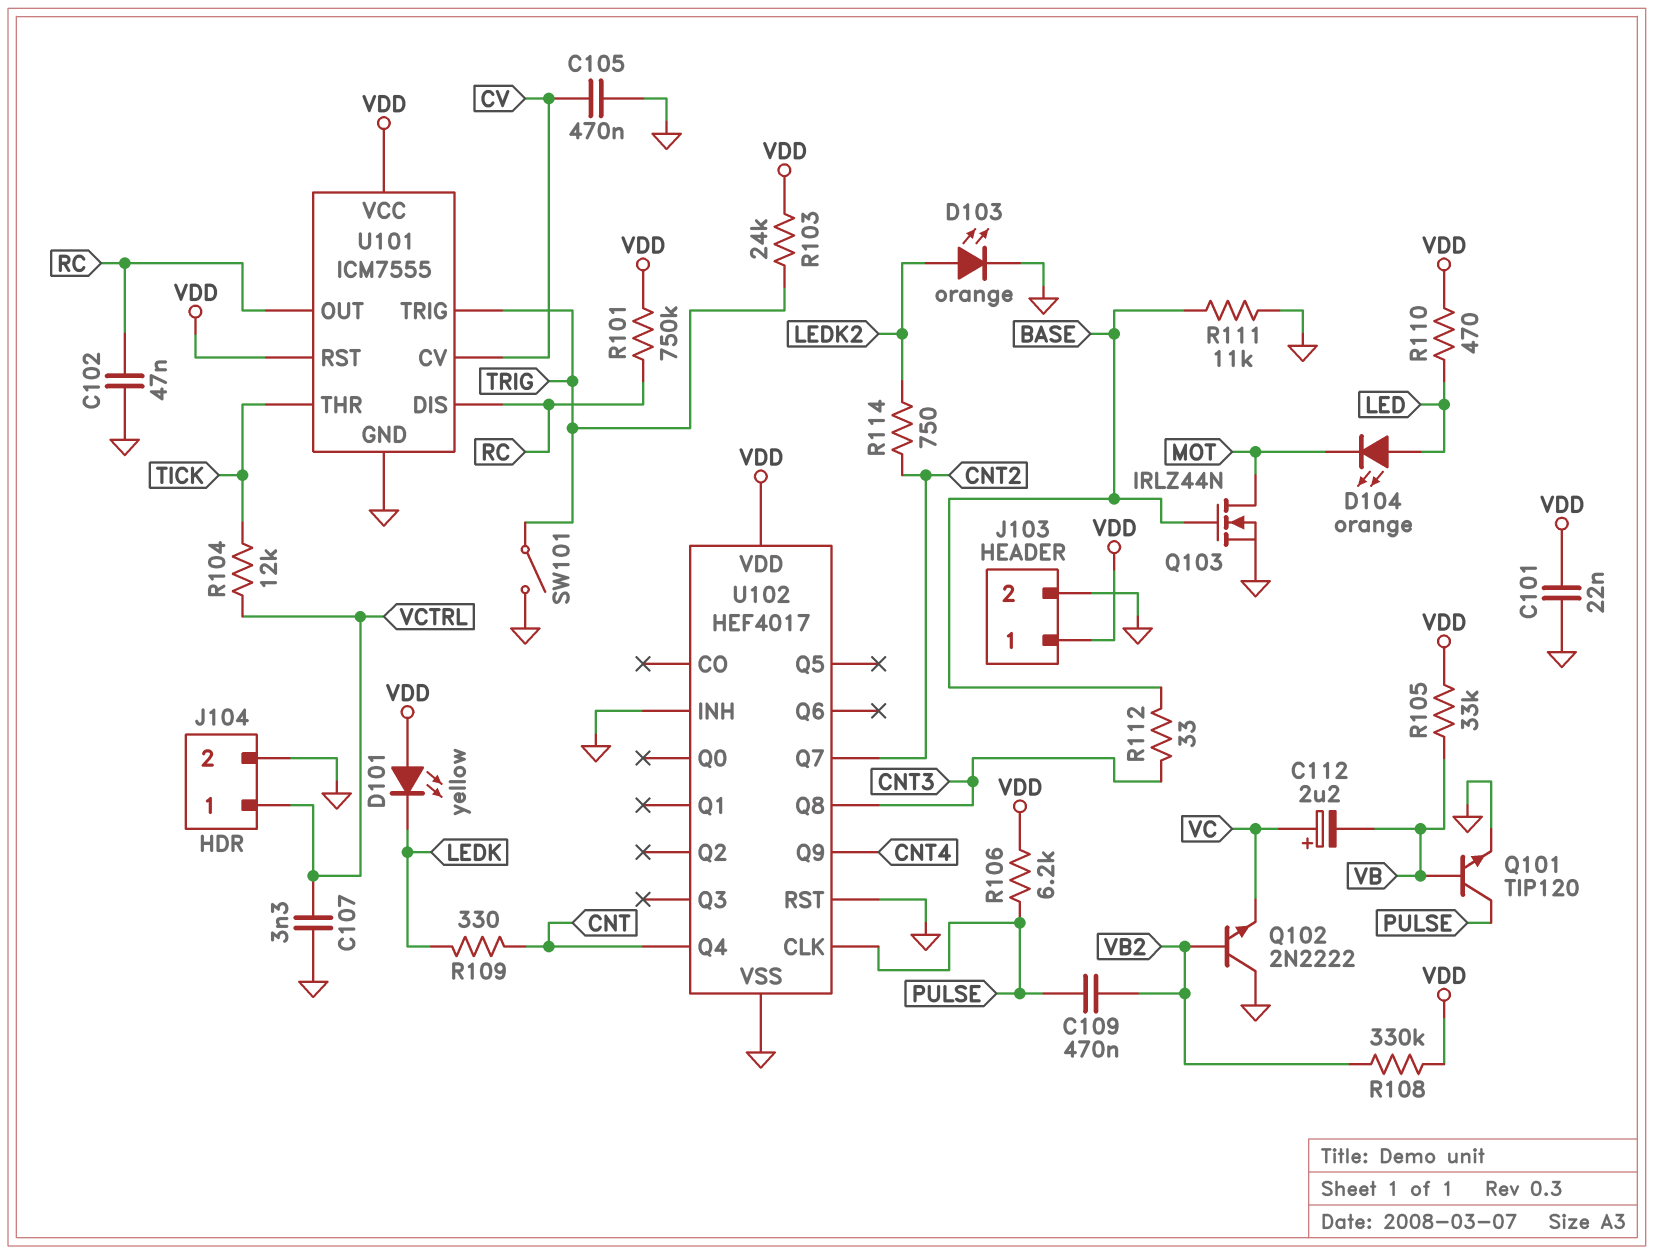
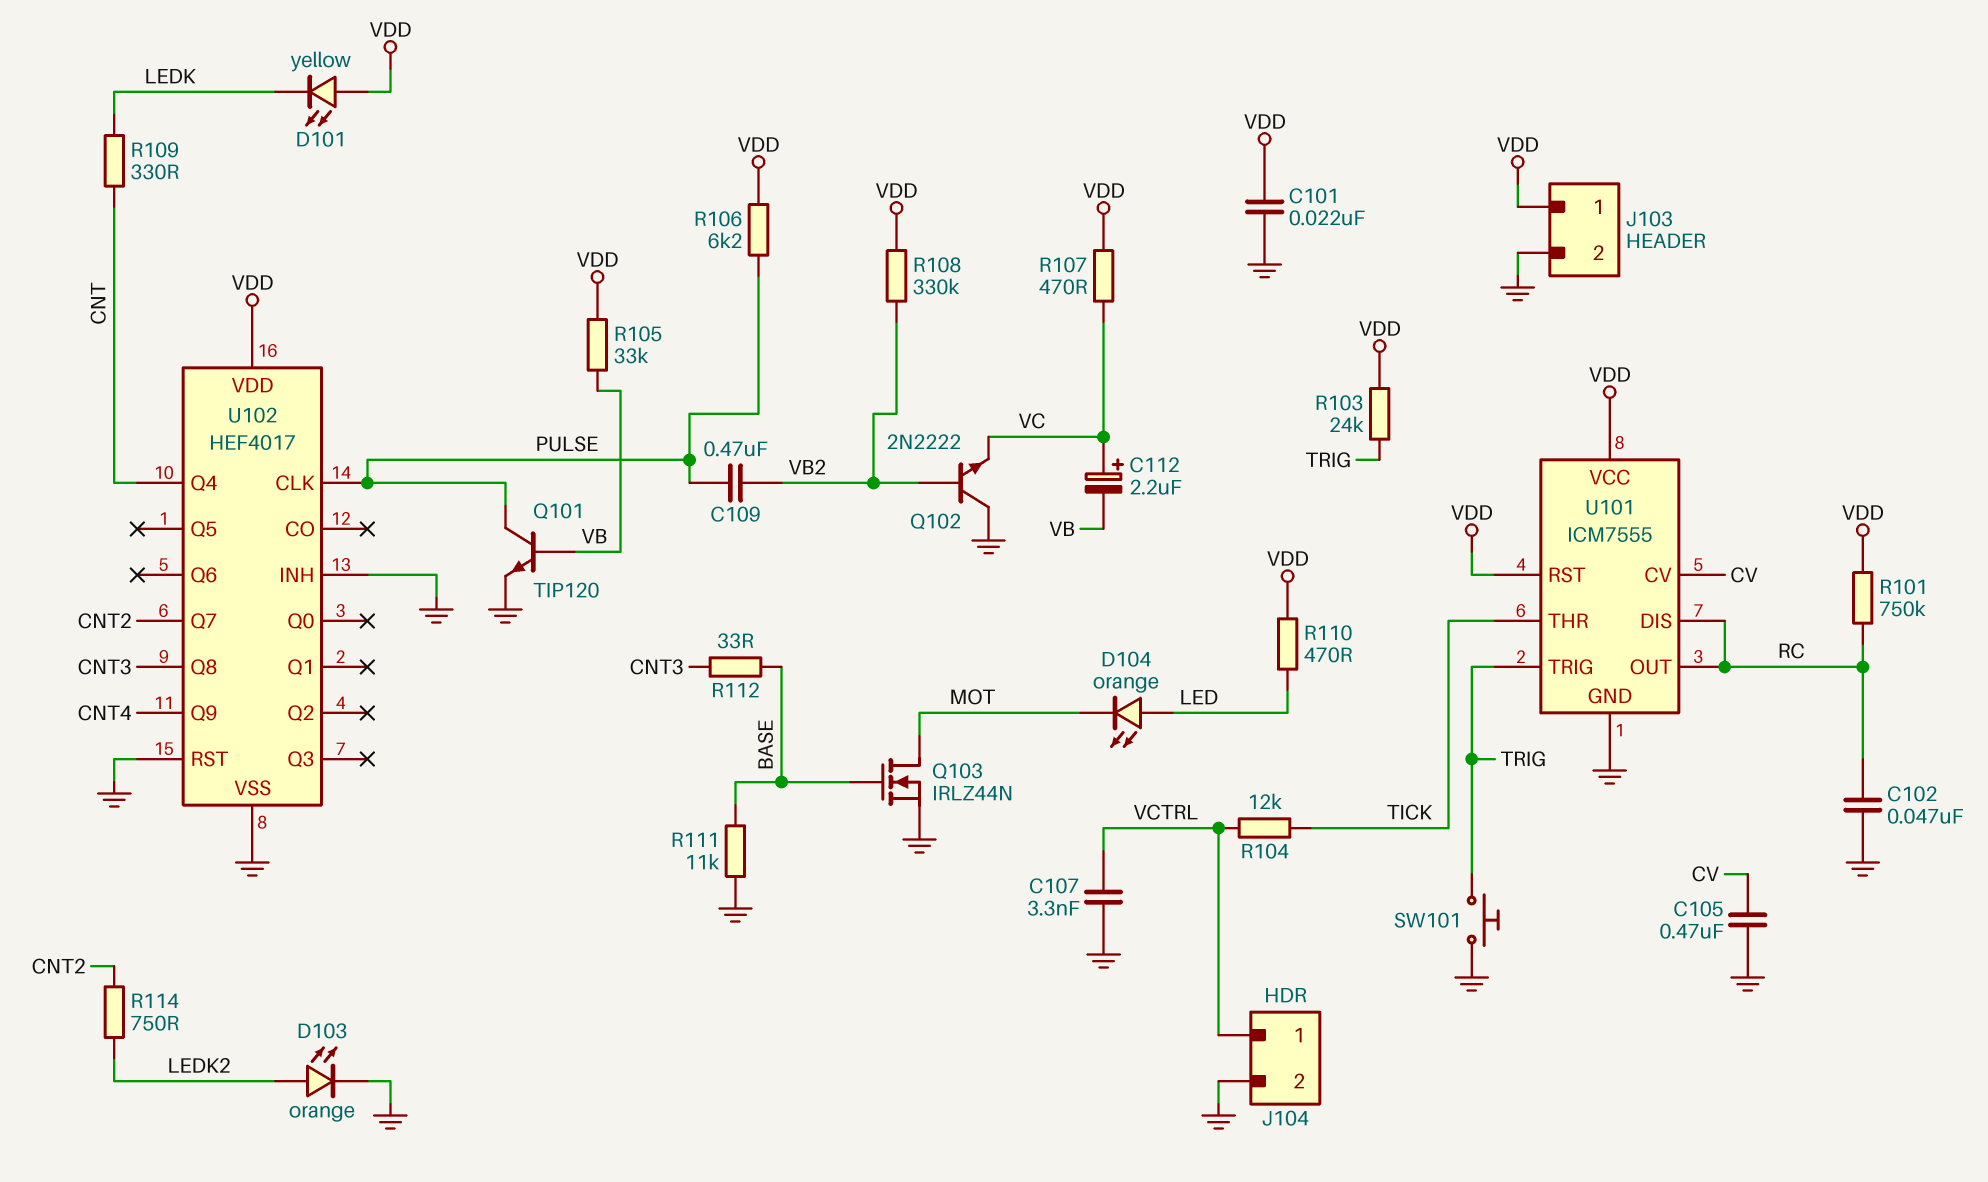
R107: none -> 470 (VC, VDD)
SW101: switch (GND, TRIG) -> button (GND, TRIG)

